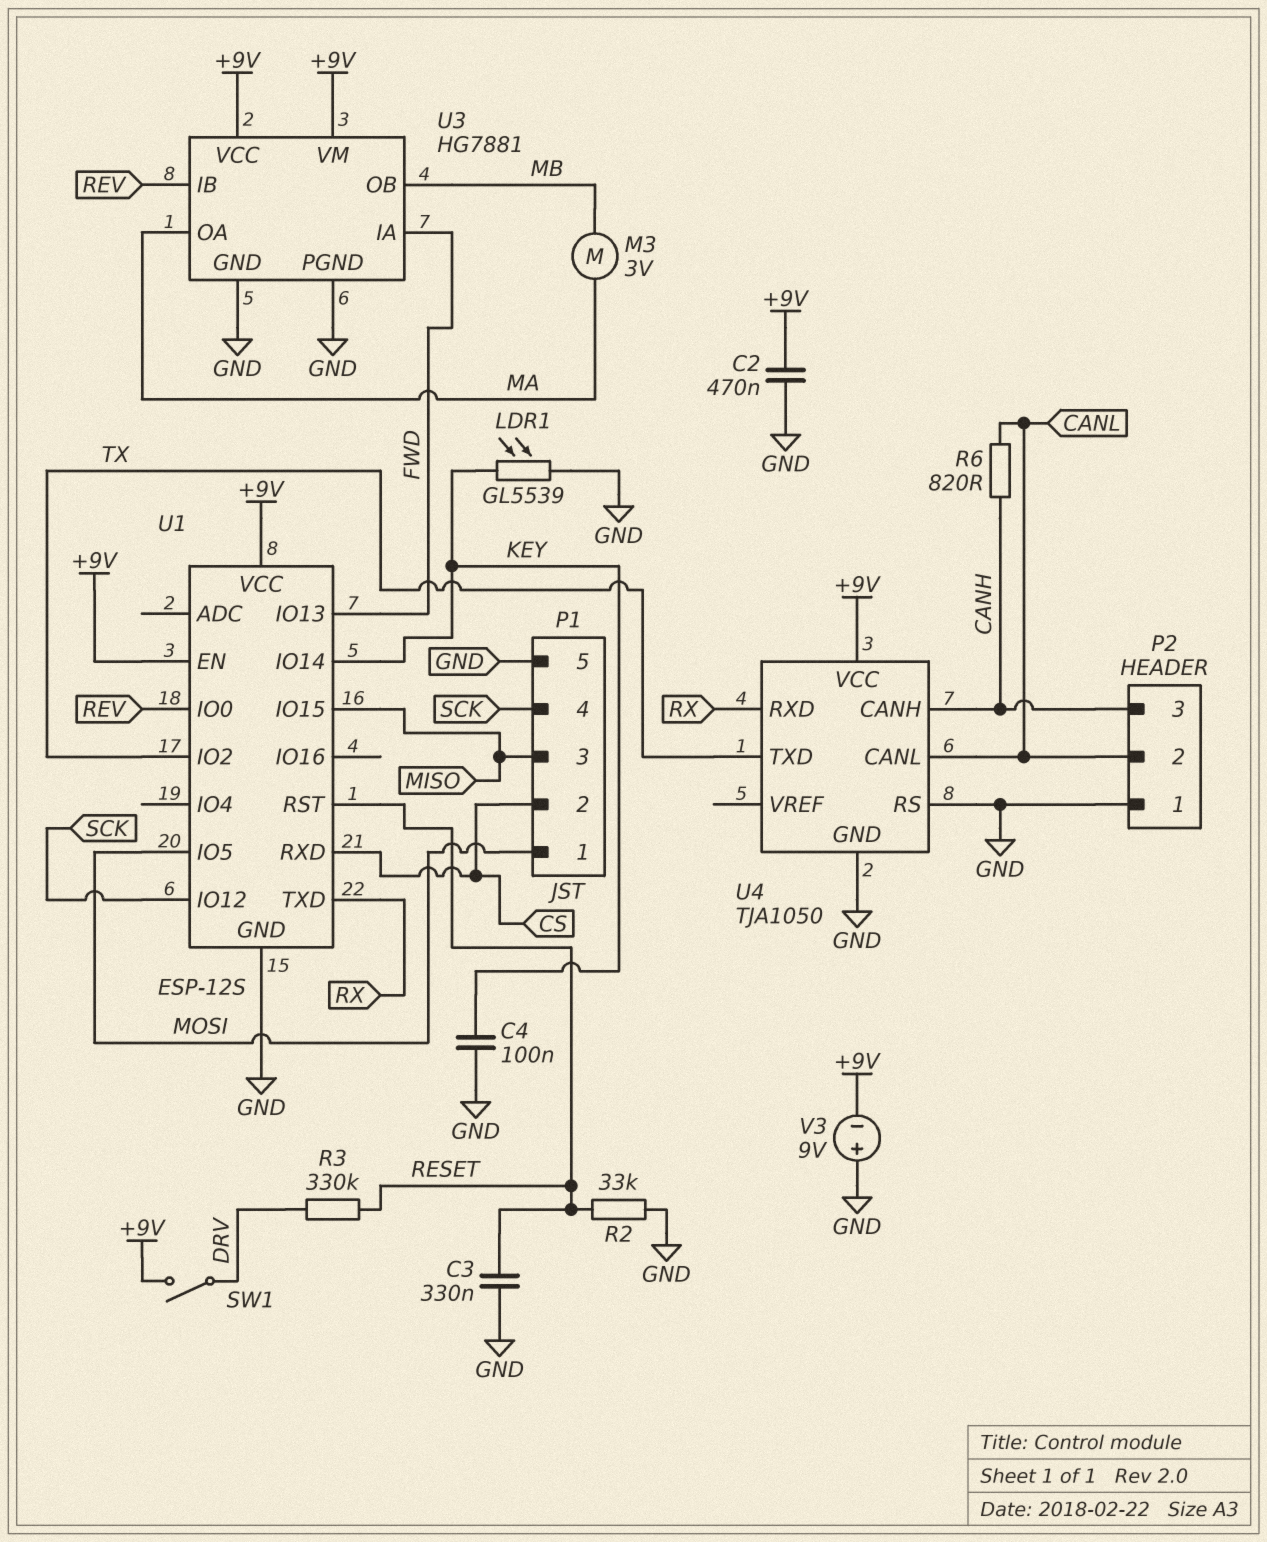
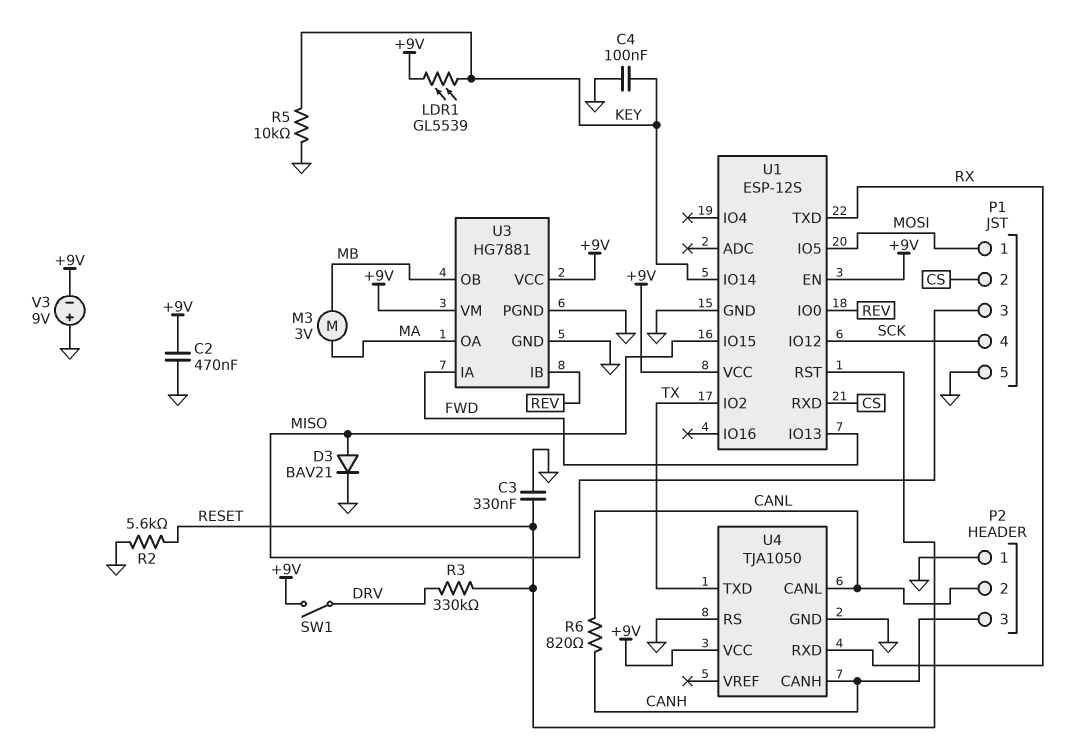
D3: none -> diode BAV21 (A MISO, K GND)
LDR1: GL5539 (GND, KEY) -> GL5539 (+9V, KEY)
R2: 33k (GND, RESET) -> 5.6k (GND, RESET)
R5: none -> 10k (GND, KEY)

